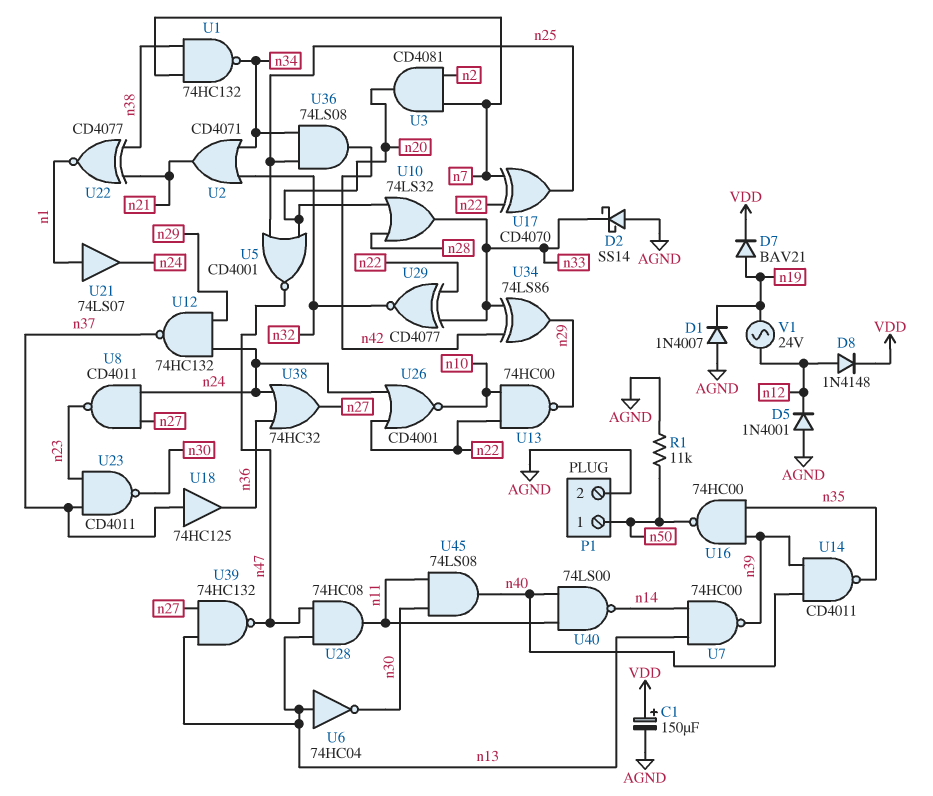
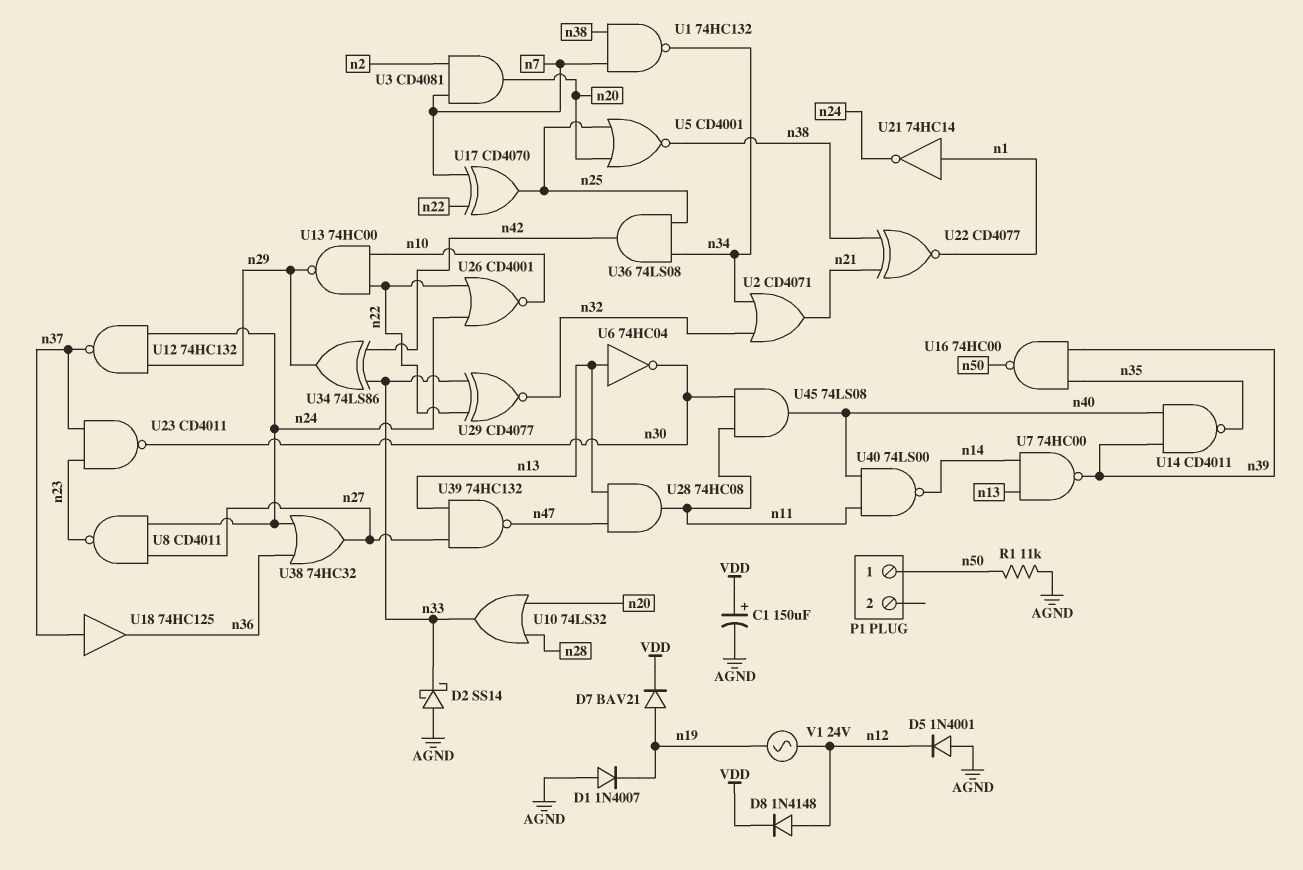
P1 pin 2: AGND -> none
U5: NOR CD4001 (in n20, in n25, out n47) -> NOR CD4001 (in n20, in n25, out n38)
U21: buffer 74LS07 (in n1, out n24) -> NOT 74HC14 (in n1, out n24)

